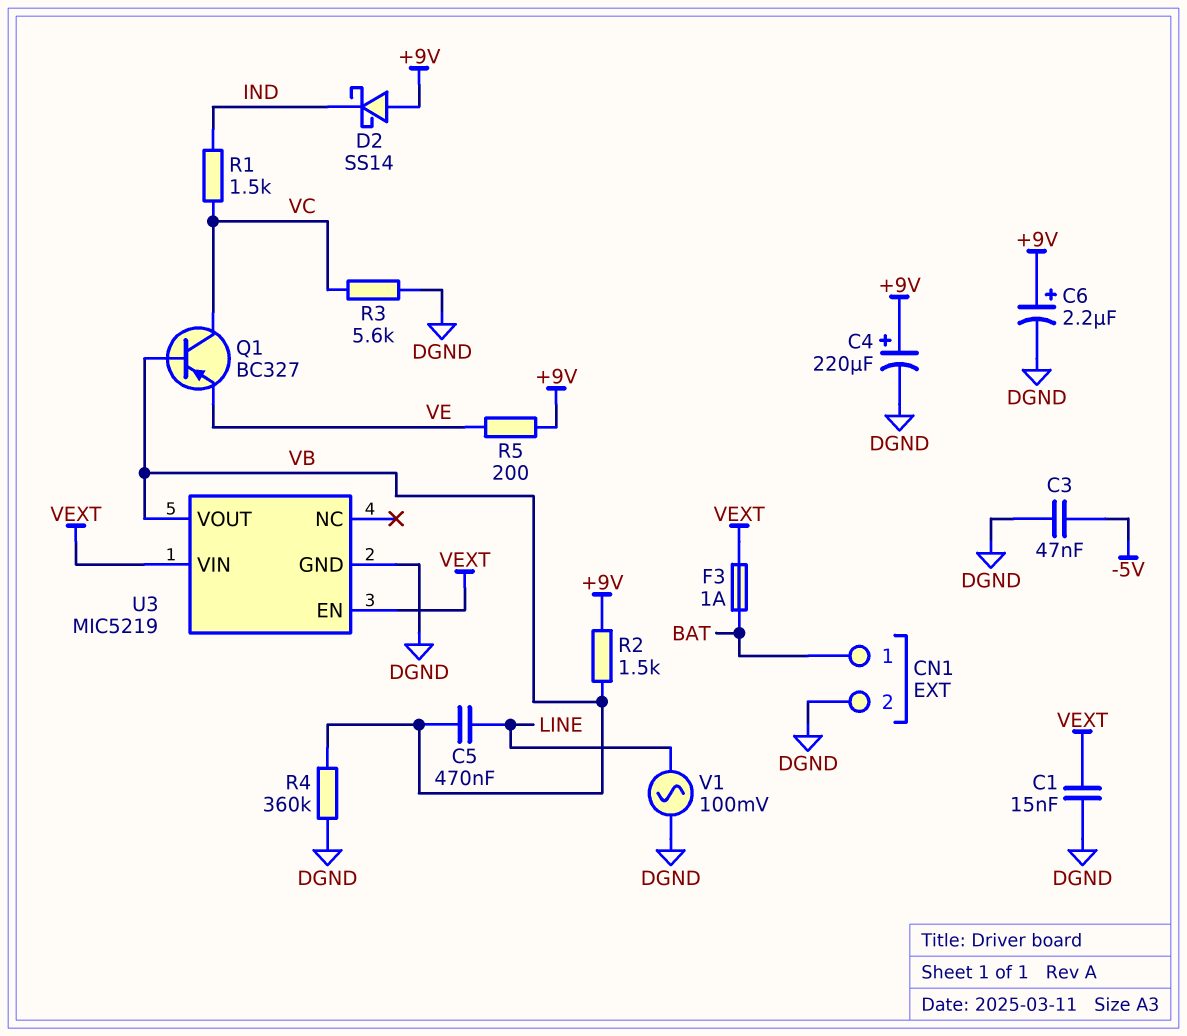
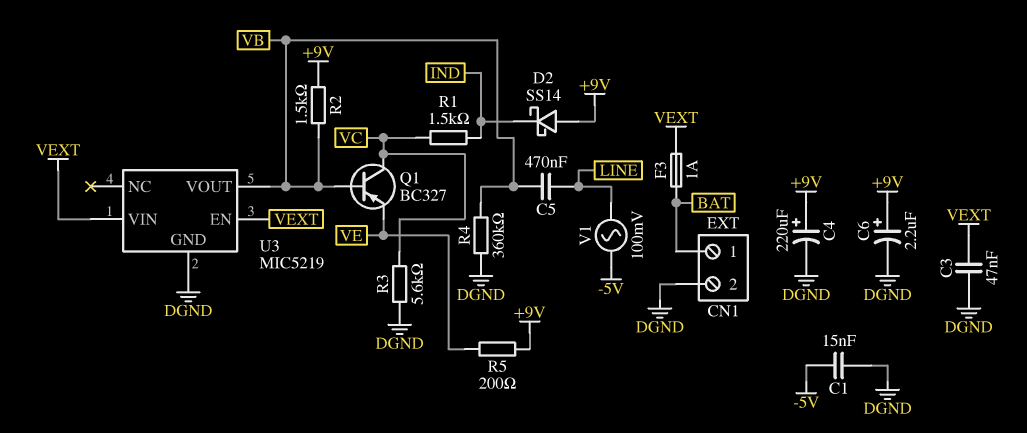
C1: 15nF (DGND, VEXT) -> 15nF (-5V, DGND)
C3: 47nF (-5V, DGND) -> 47nF (DGND, VEXT)
V1: AC 100mV (DGND, LINE) -> AC 100mV (-5V, LINE)

